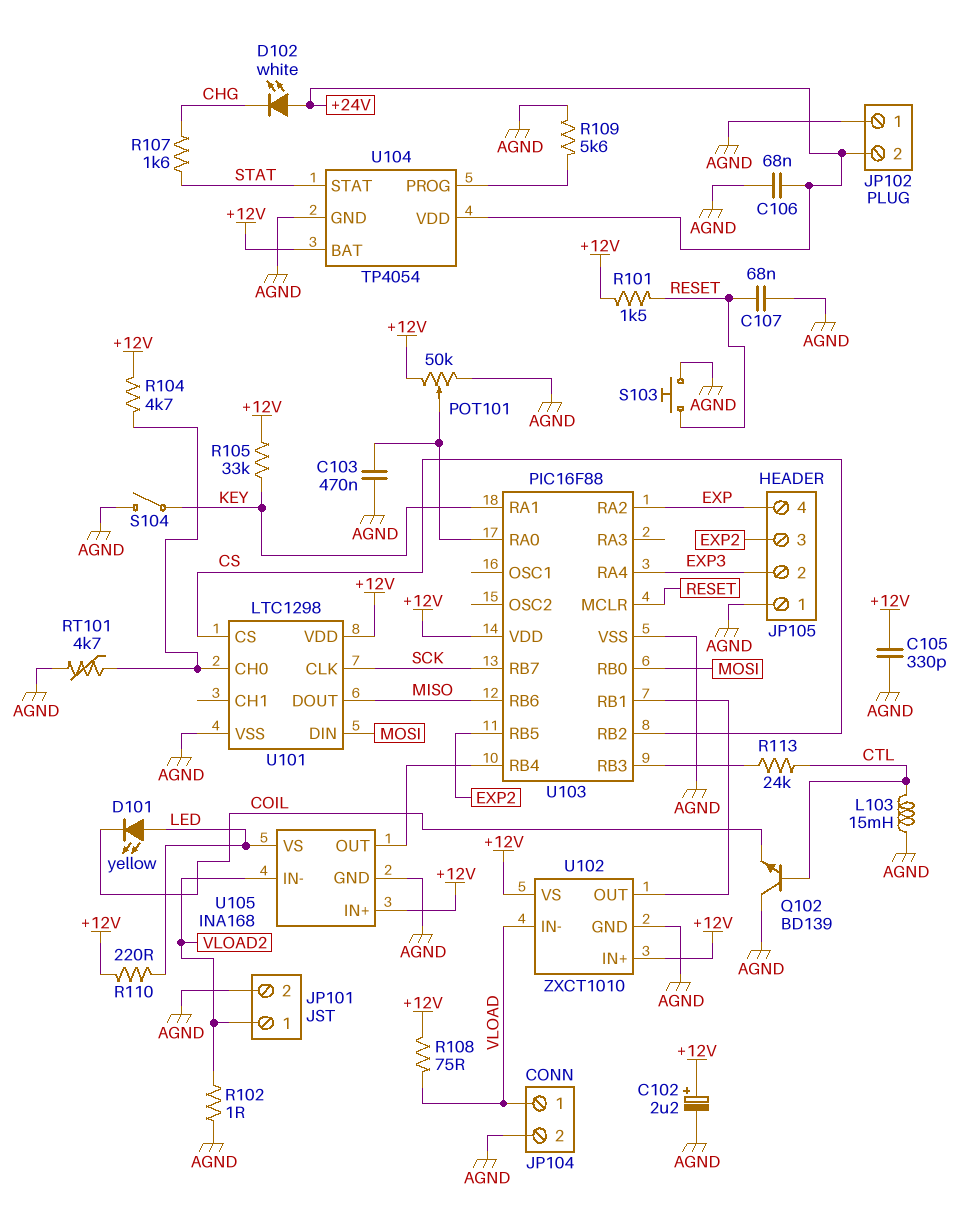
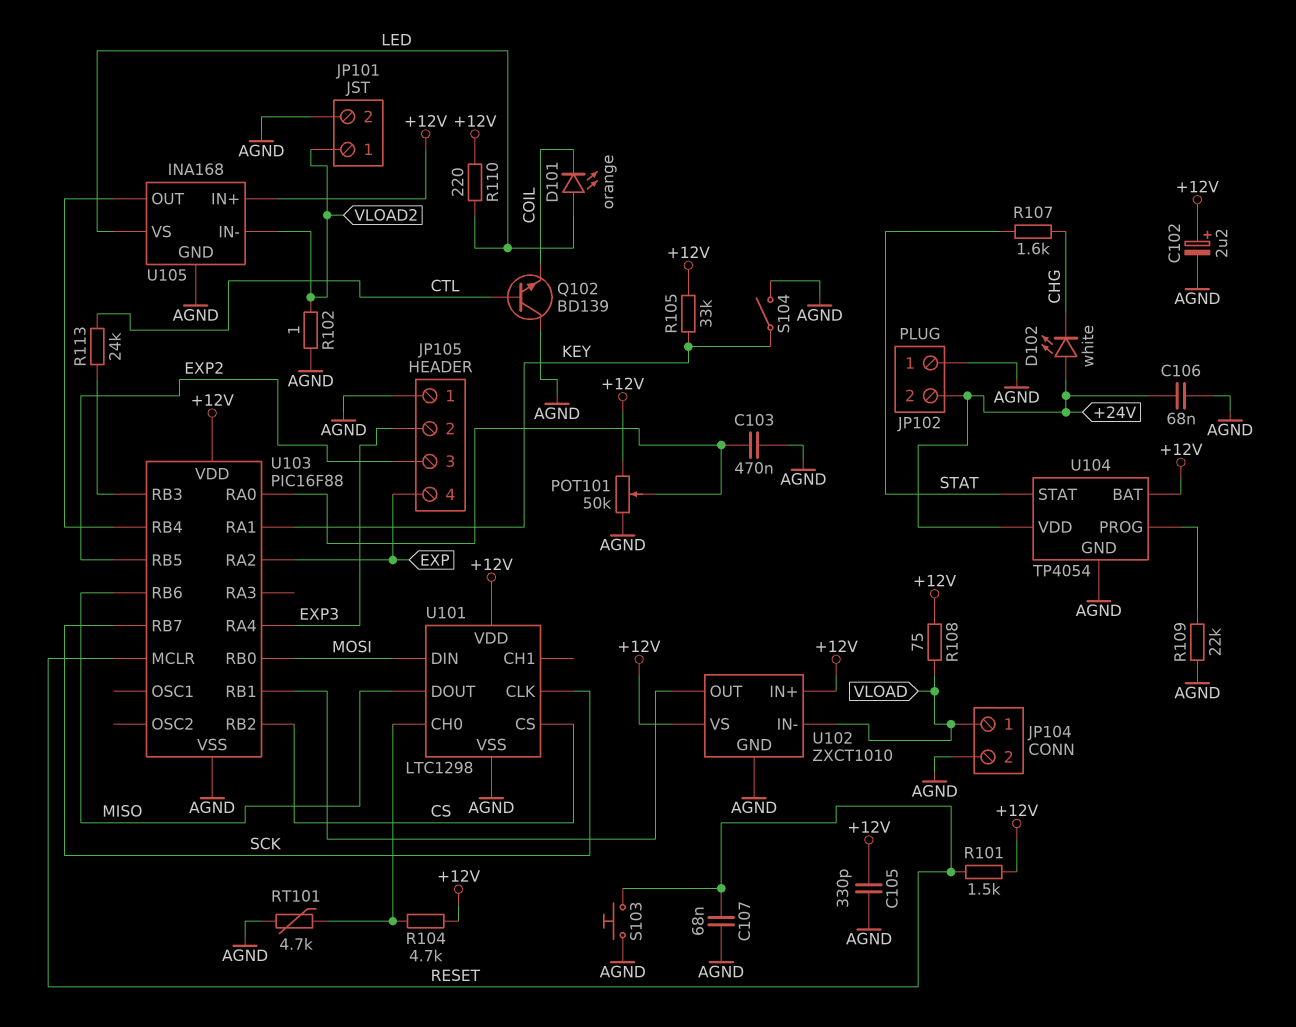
D101: LED yellow (A LED, K COIL) -> LED orange (A LED, K COIL)
L103: 15mH (AGND, CTL) -> none
R109: 5.6k (AGND, U104/PROG) -> 22k (AGND, U104/PROG)

